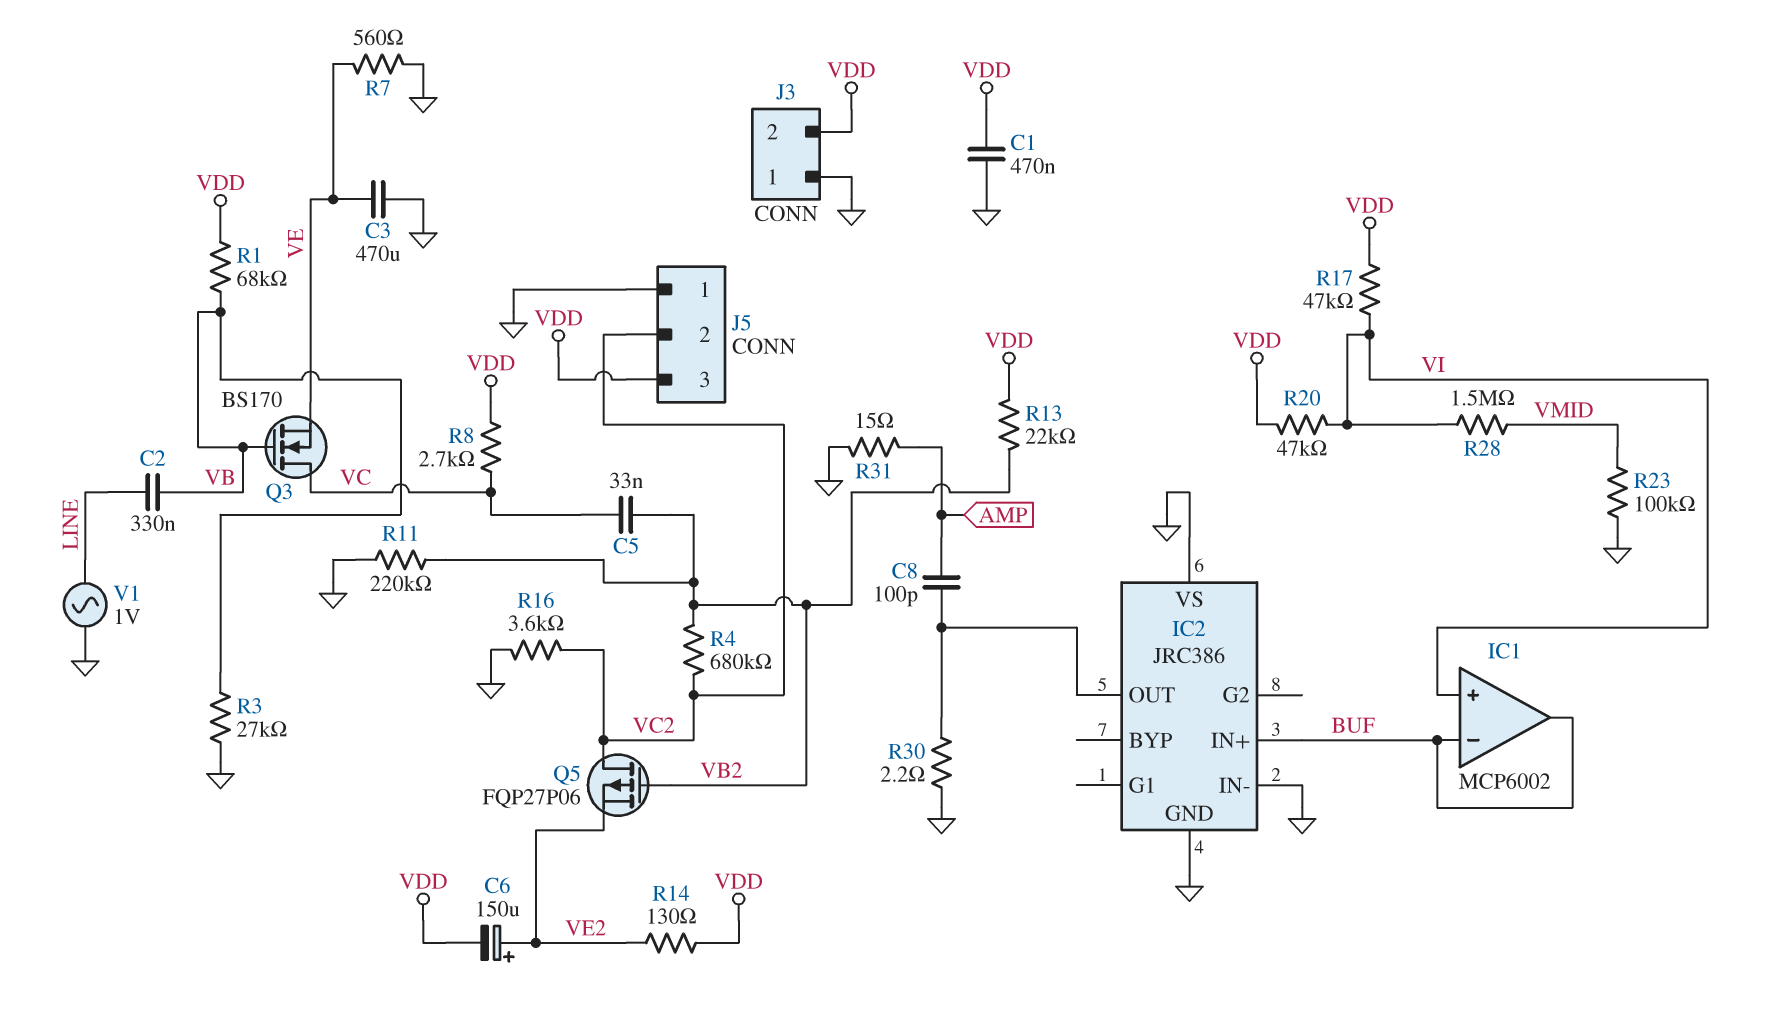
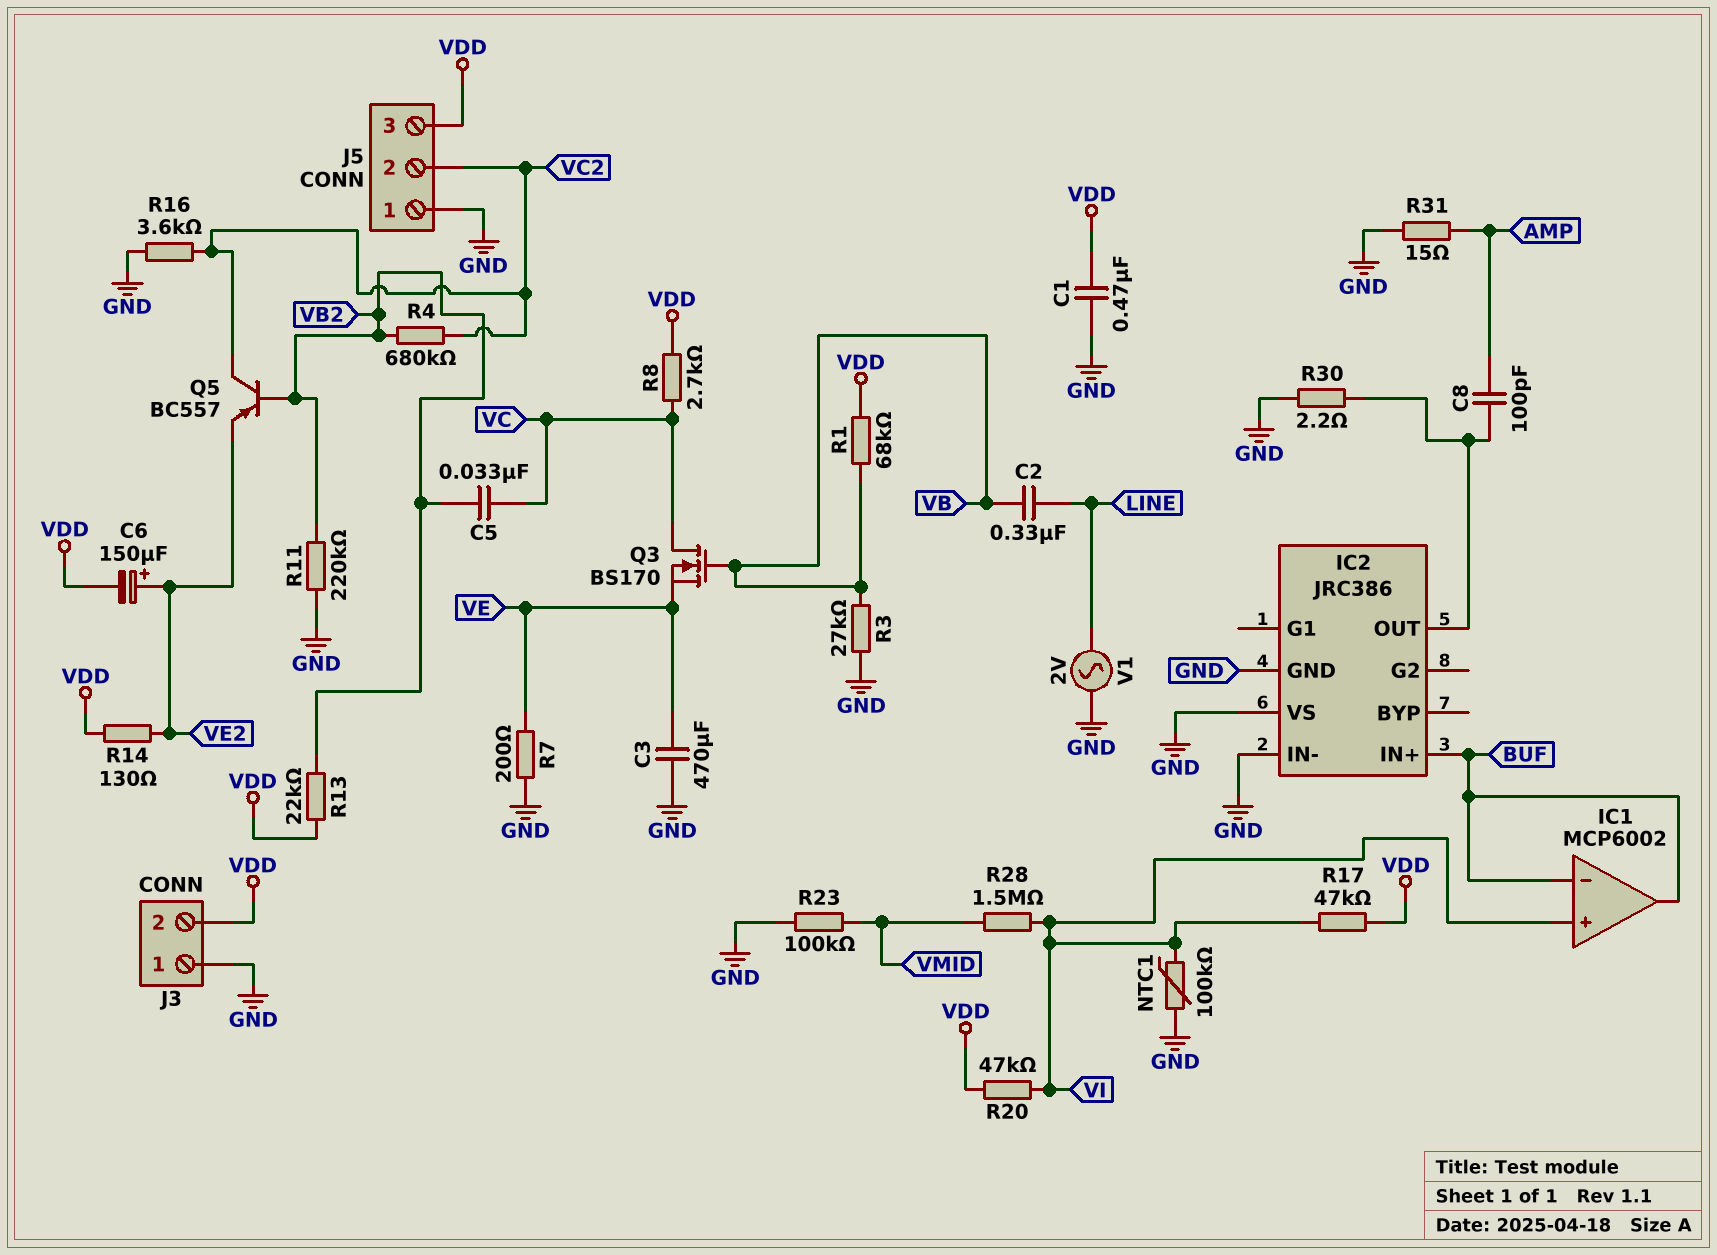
NTC1: none -> 100k (GND, VI)
Q5: PMOS FQP27P06 (G VB2, D VC2, S VE2) -> PNP BC557 (B VB2, C VC2, E VE2)
R7: 560 (GND, VE) -> 200 (GND, VE)
V1: AC 1V (GND, LINE) -> AC 2V (GND, LINE)

